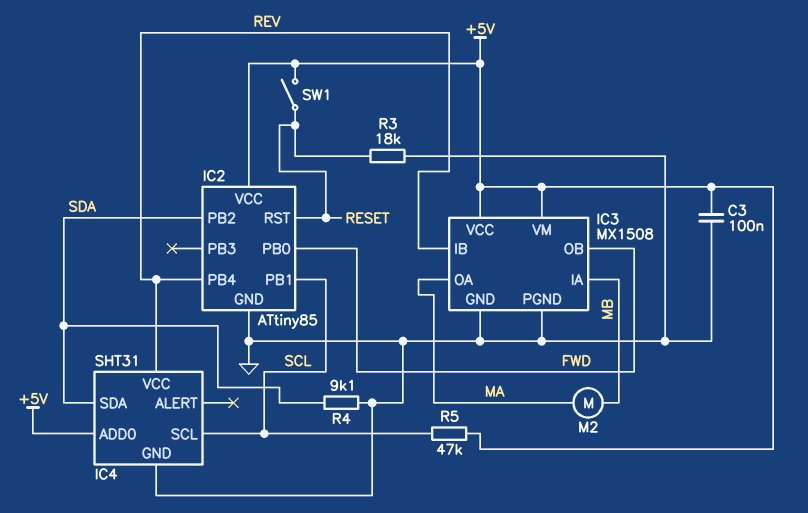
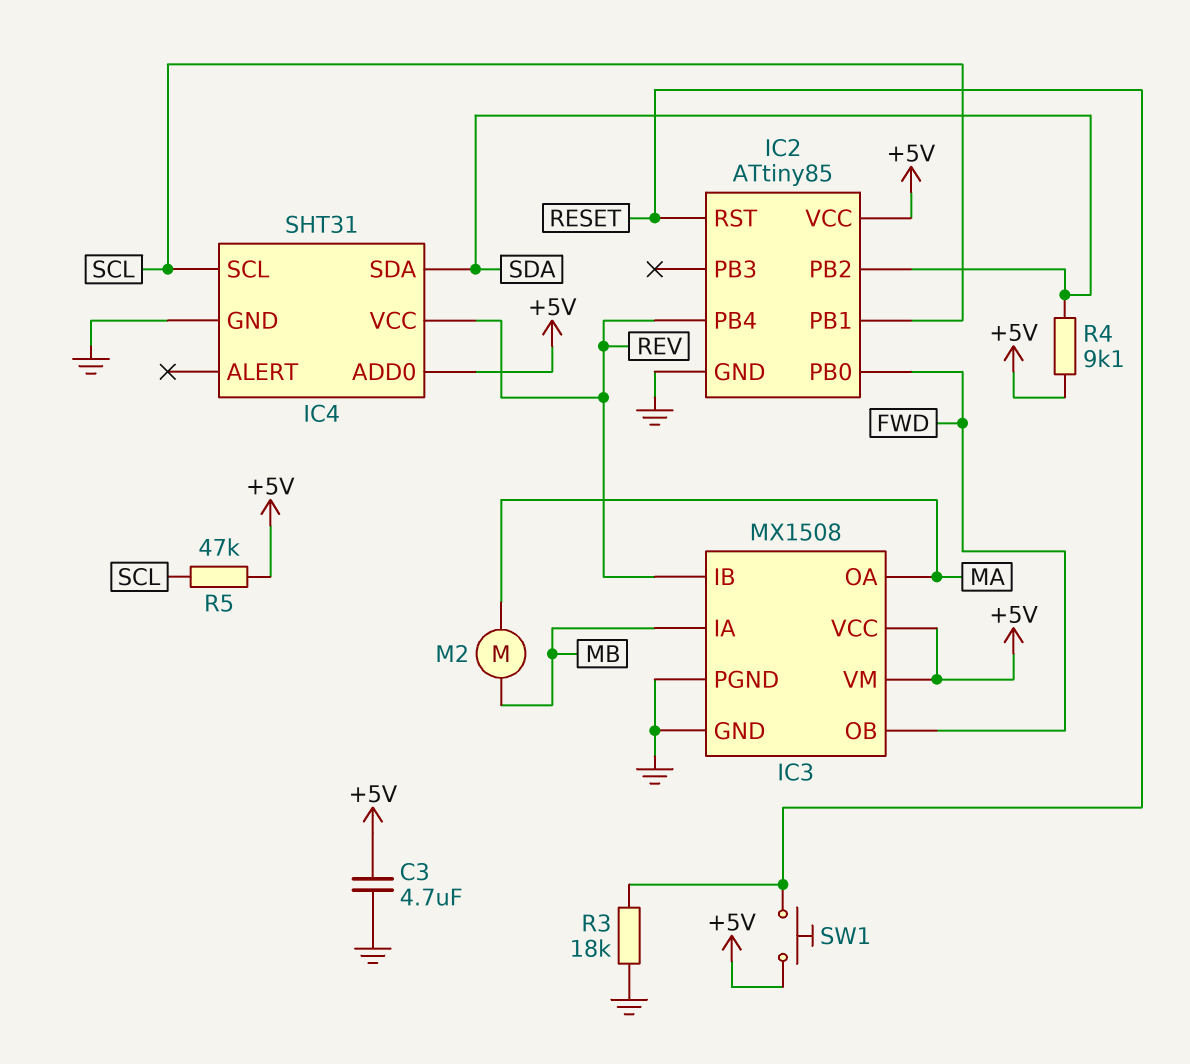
C3: 100nF (+5V, GND) -> 4.7uF (+5V, GND)
R4: 9.1k (GND, SDA) -> 9.1k (+5V, SDA)
SW1: switch (+5V, RESET) -> button (+5V, RESET)

